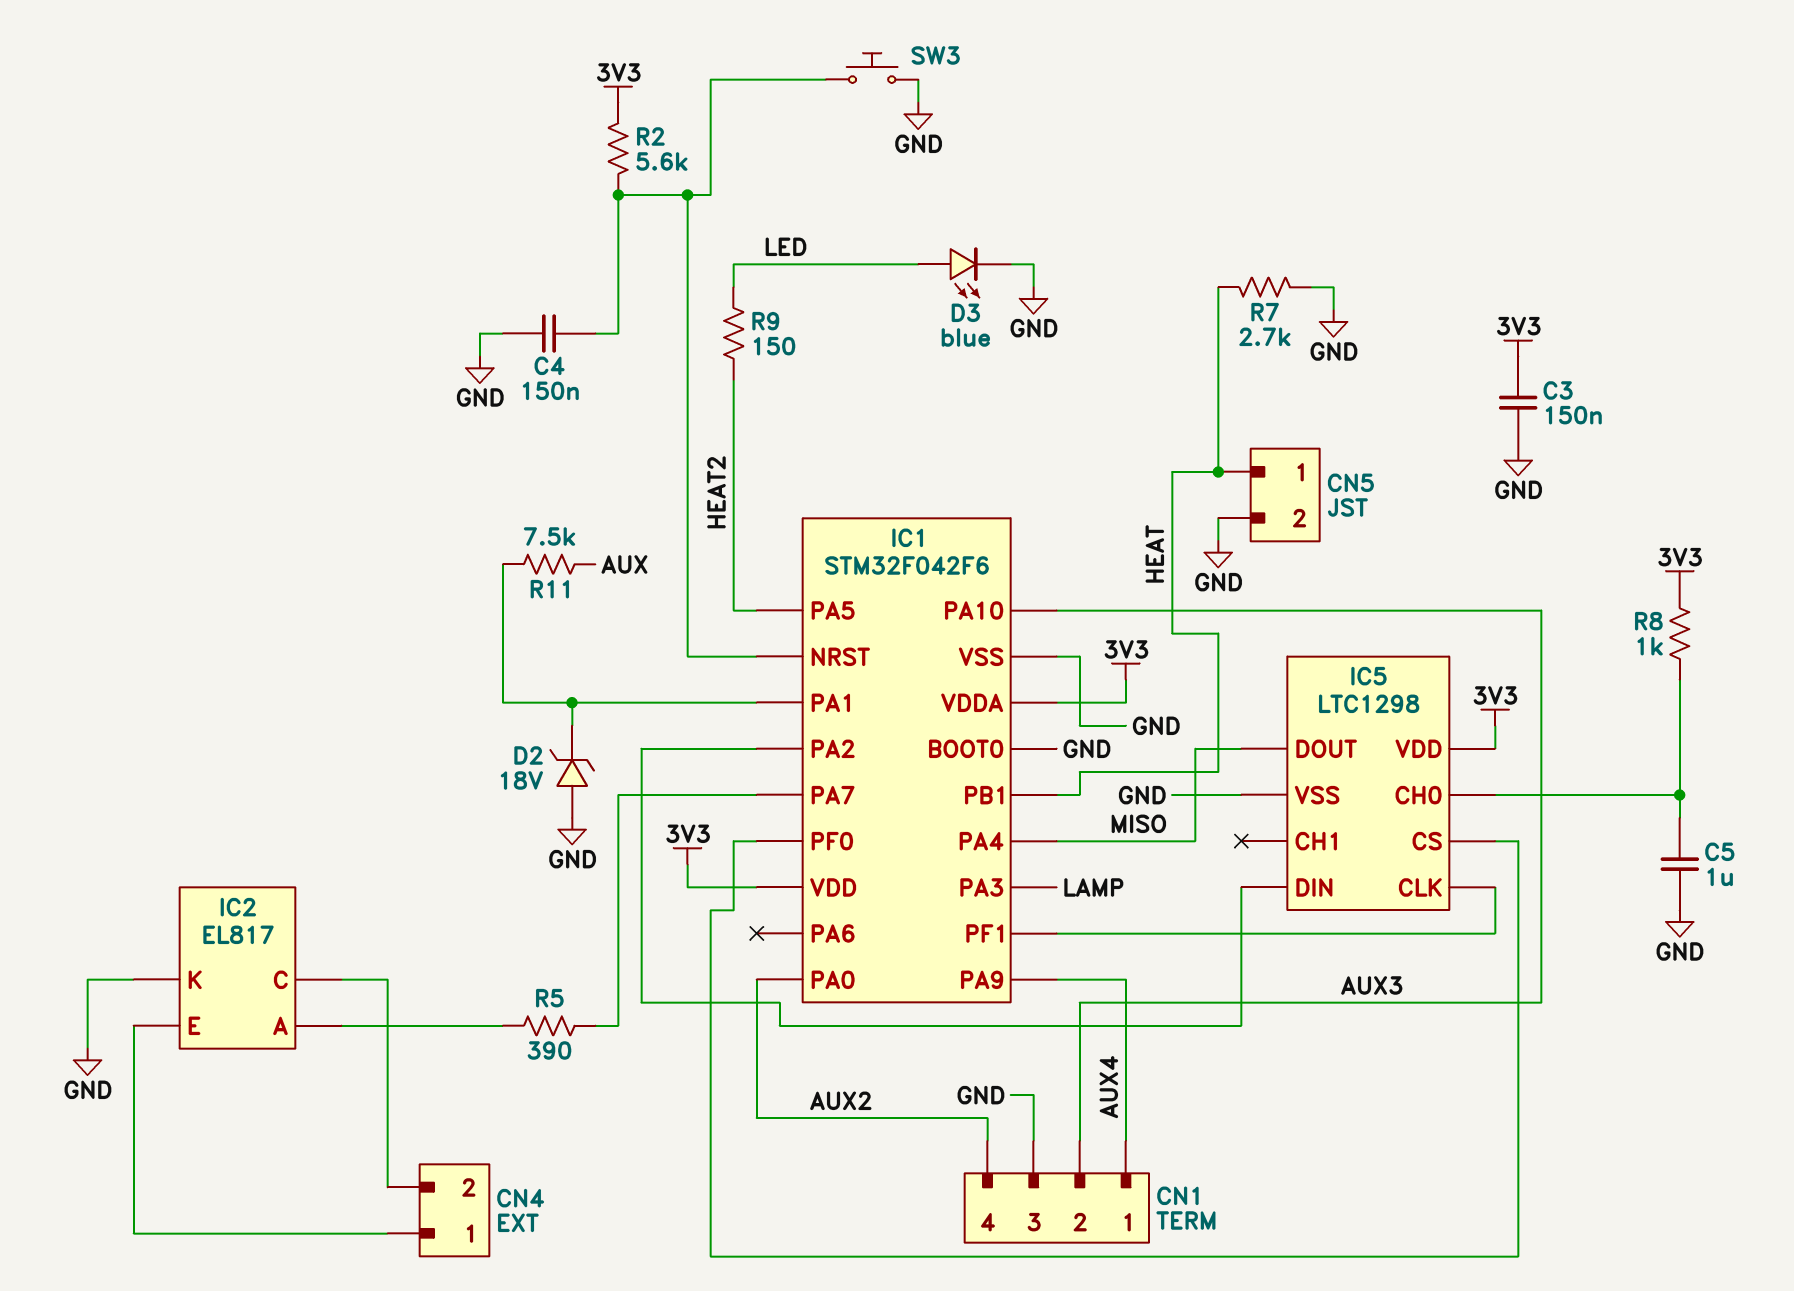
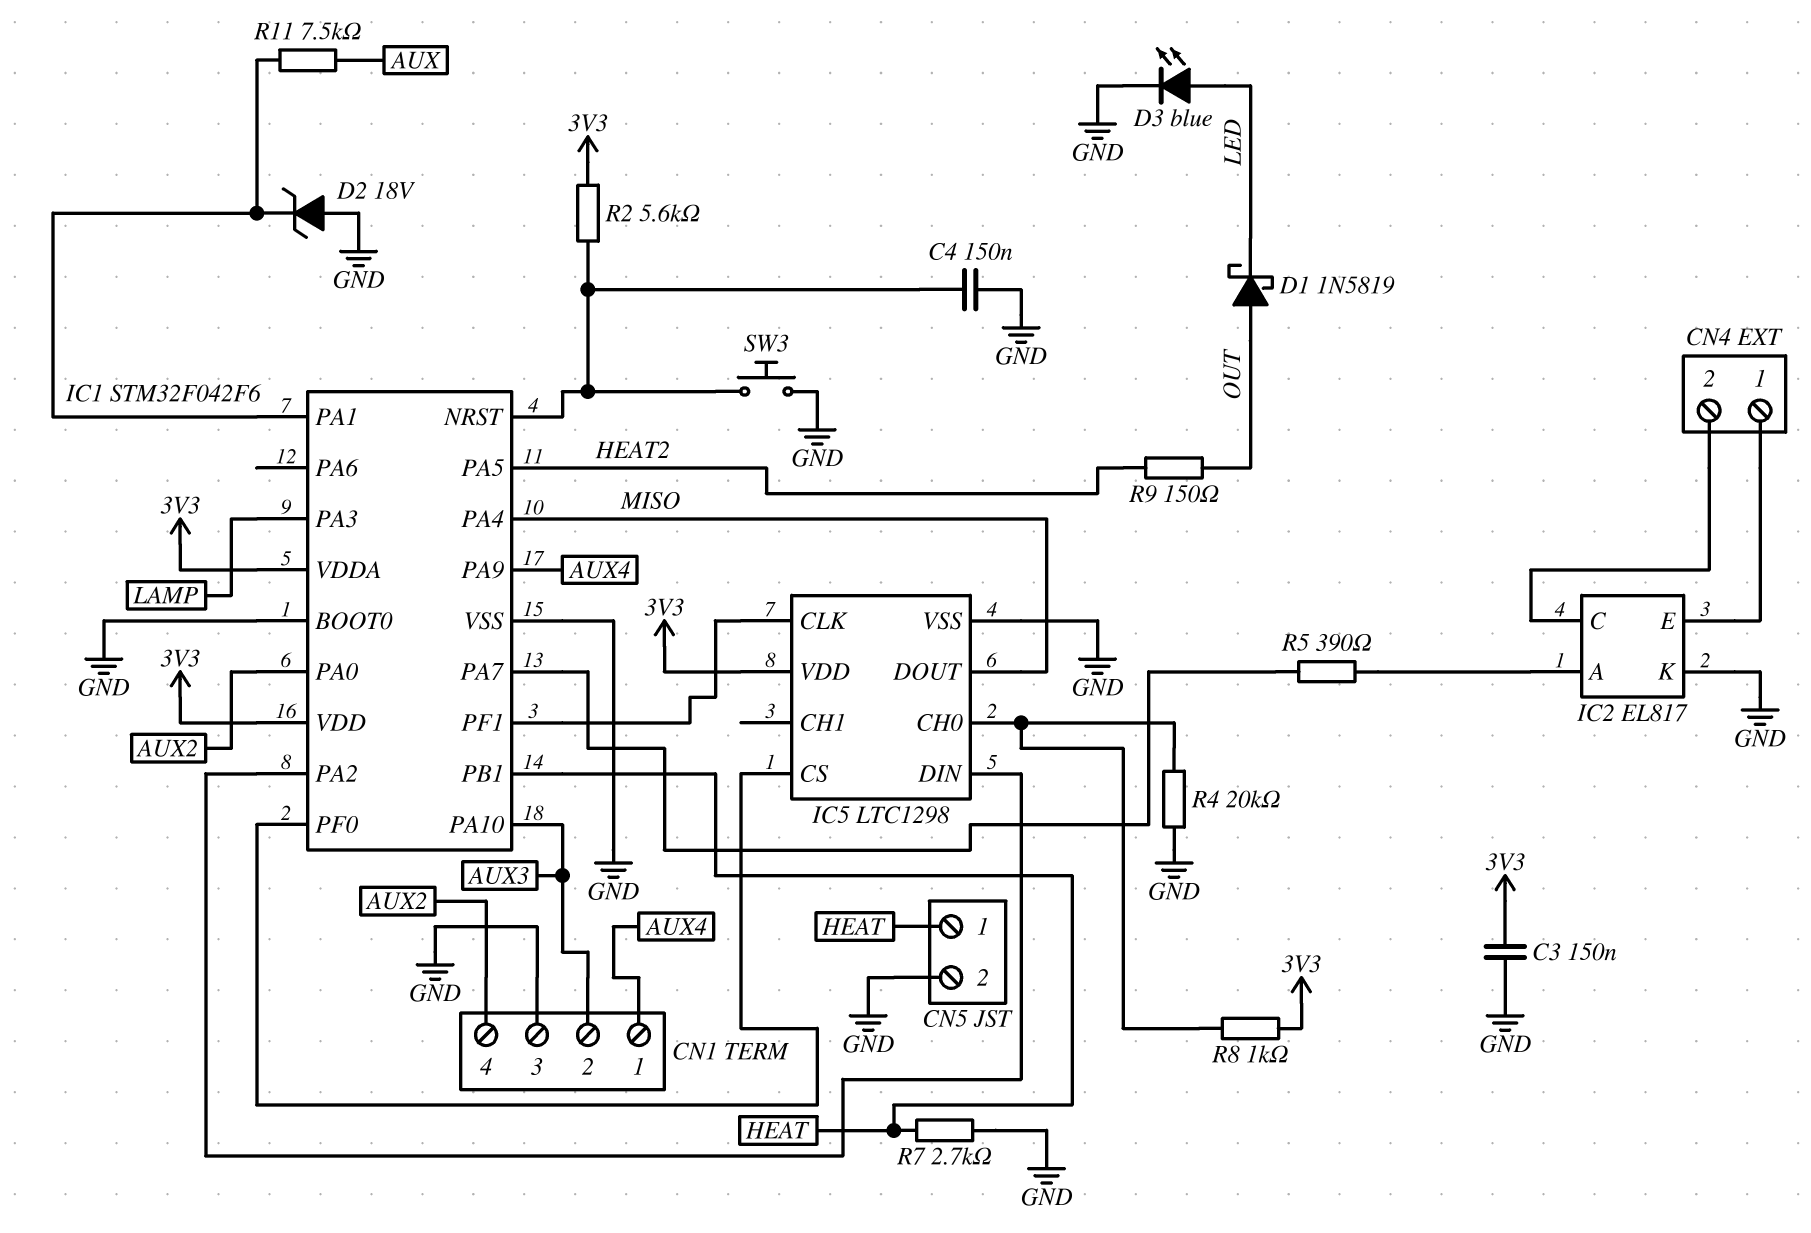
C5: 1uF (GND, IC5/CH0) -> none
D1: none -> schottky 1N5819 (A OUT, K LED)
R4: none -> 20k (GND, IC5/CH0)
R9: 150 (HEAT2, LED) -> 150 (HEAT2, OUT)

